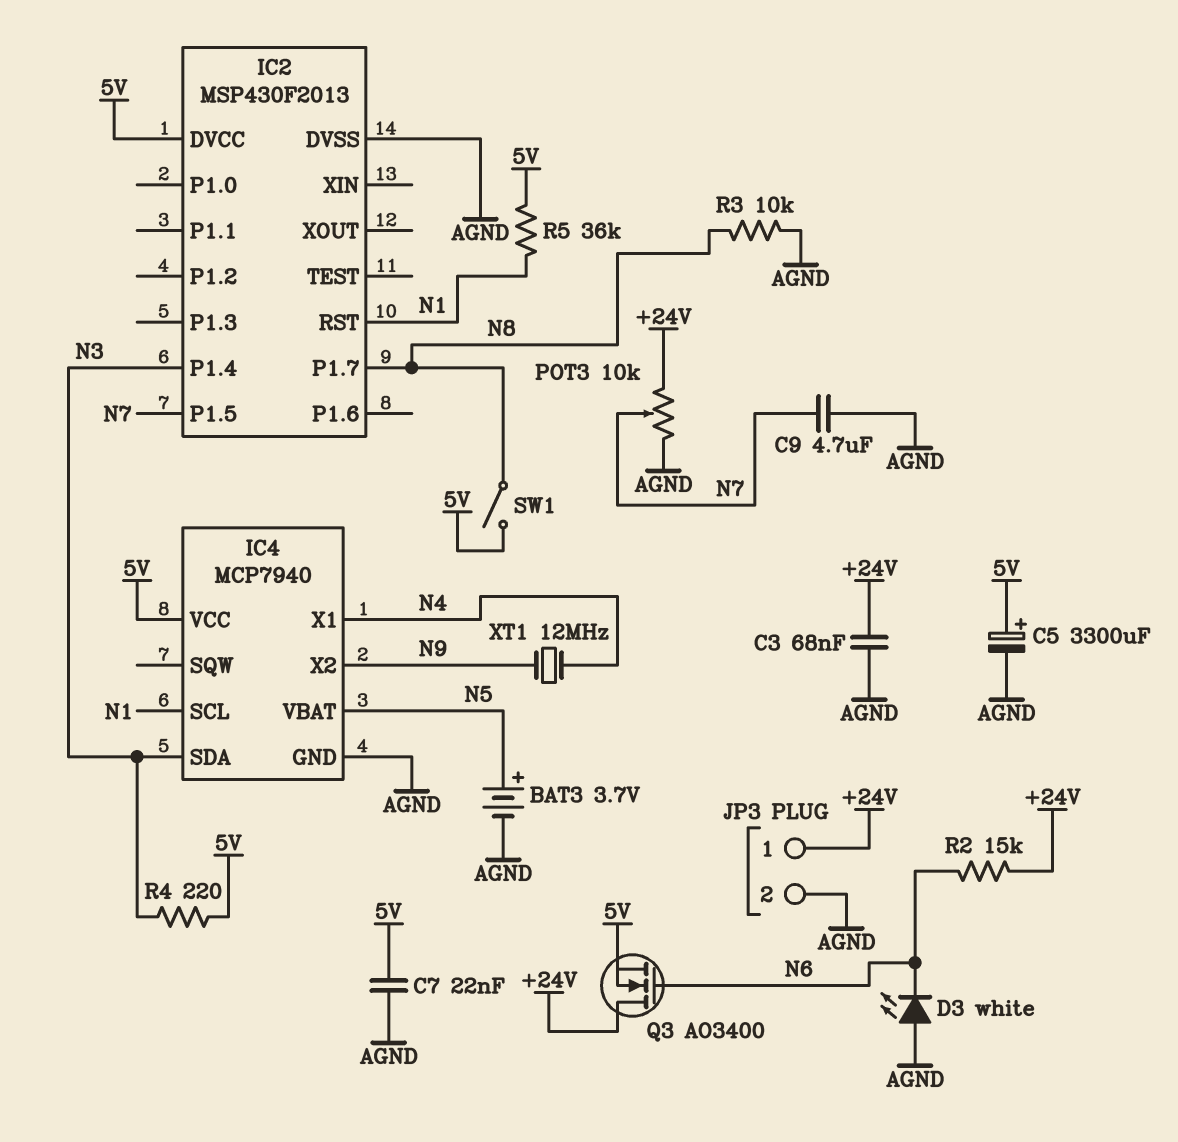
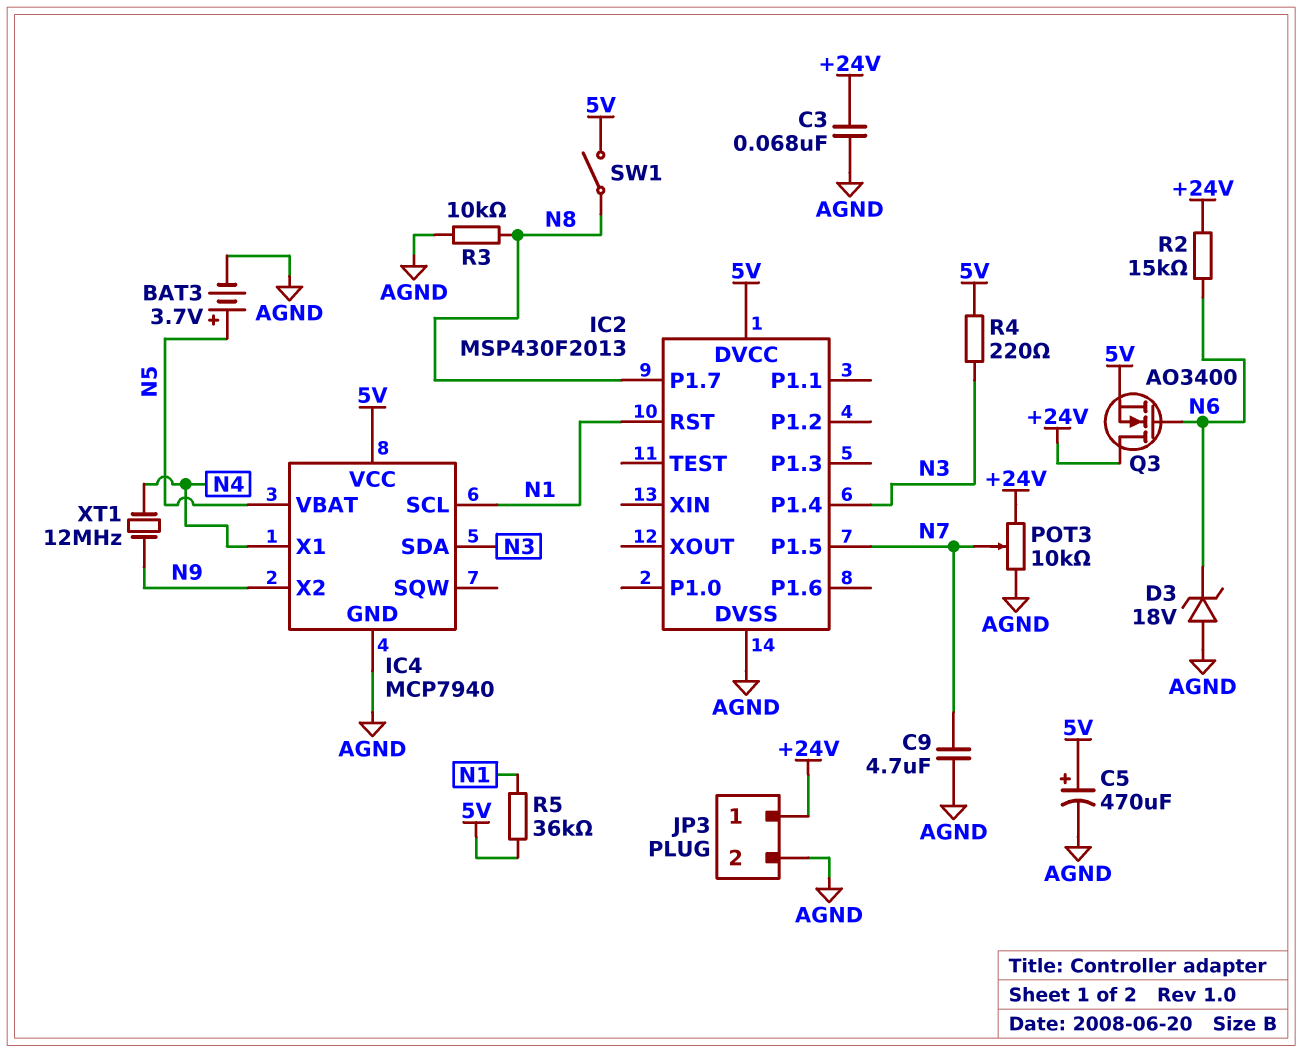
C5: 3300uF (plus 5V, minus AGND) -> 470uF (plus 5V, minus AGND)
C7: 22nF (5V, AGND) -> none
D3: LED white (A AGND, K N6) -> zener 18V (A AGND, K N6)

